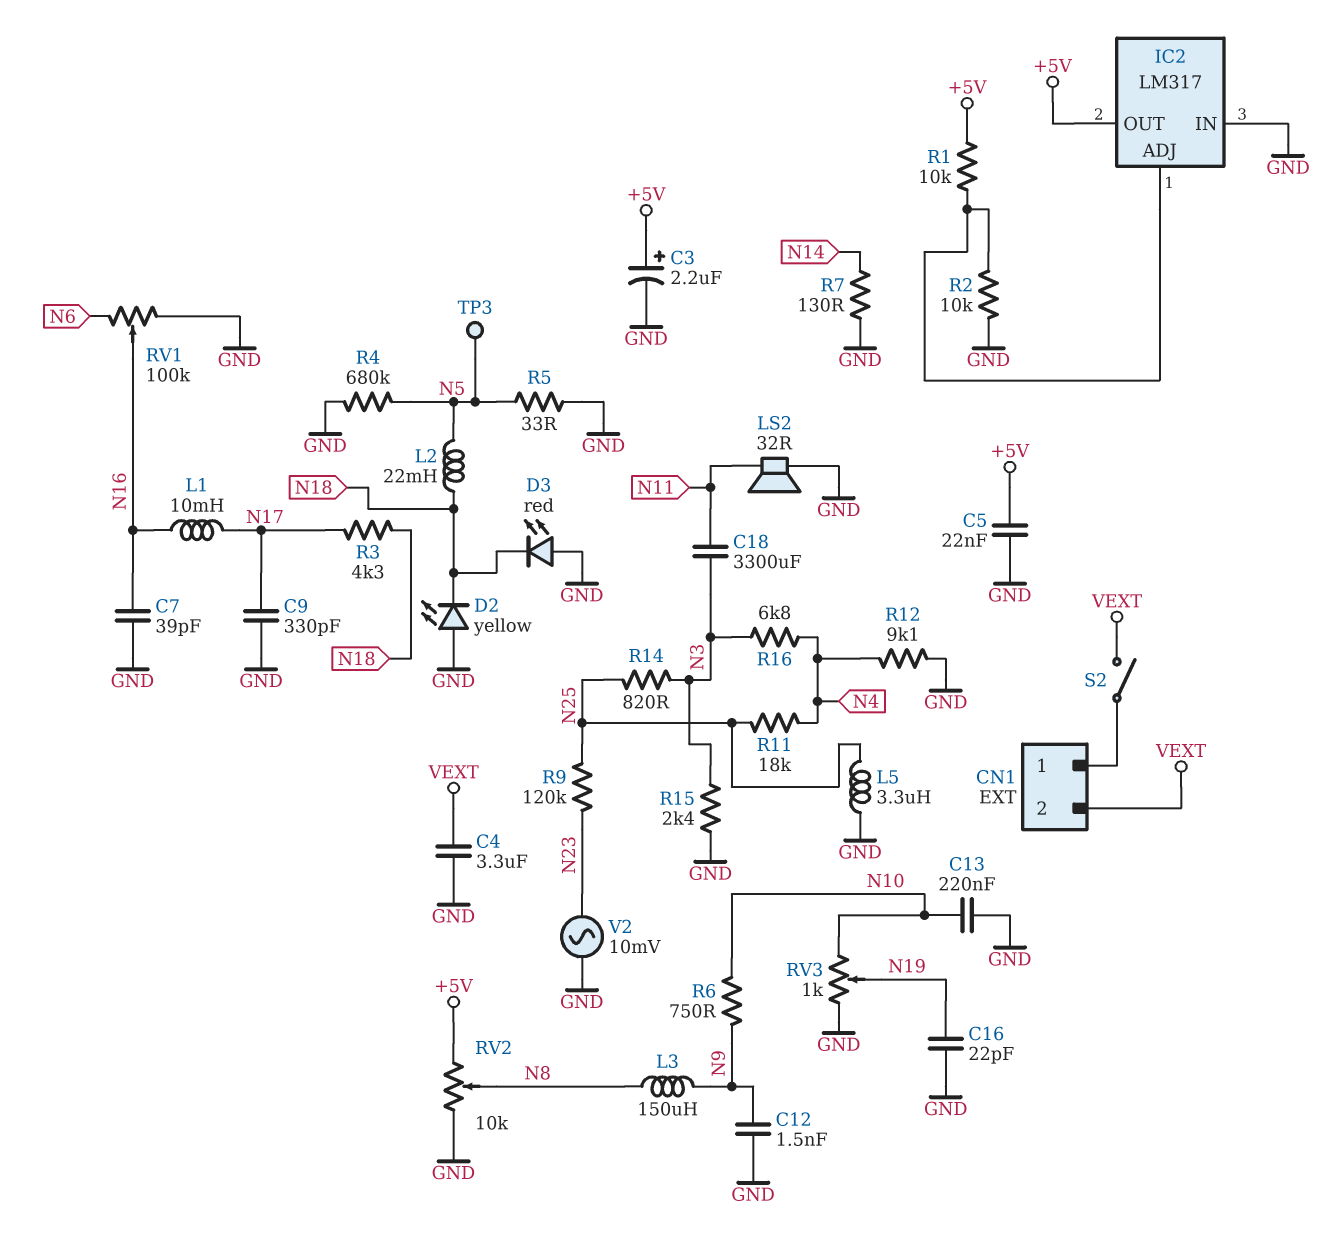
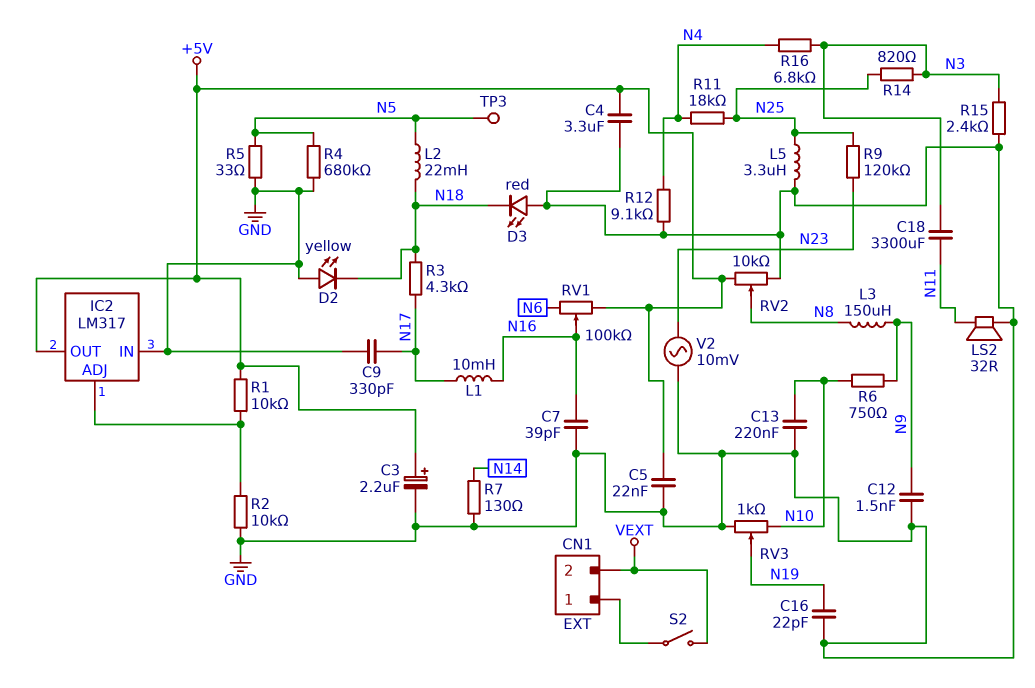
C4: 3.3uF (GND, VEXT) -> 3.3uF (+5V, GND)
RV1: 100k (GND, N6, wiper N16) -> 100k (+5V, N6, wiper N16)

